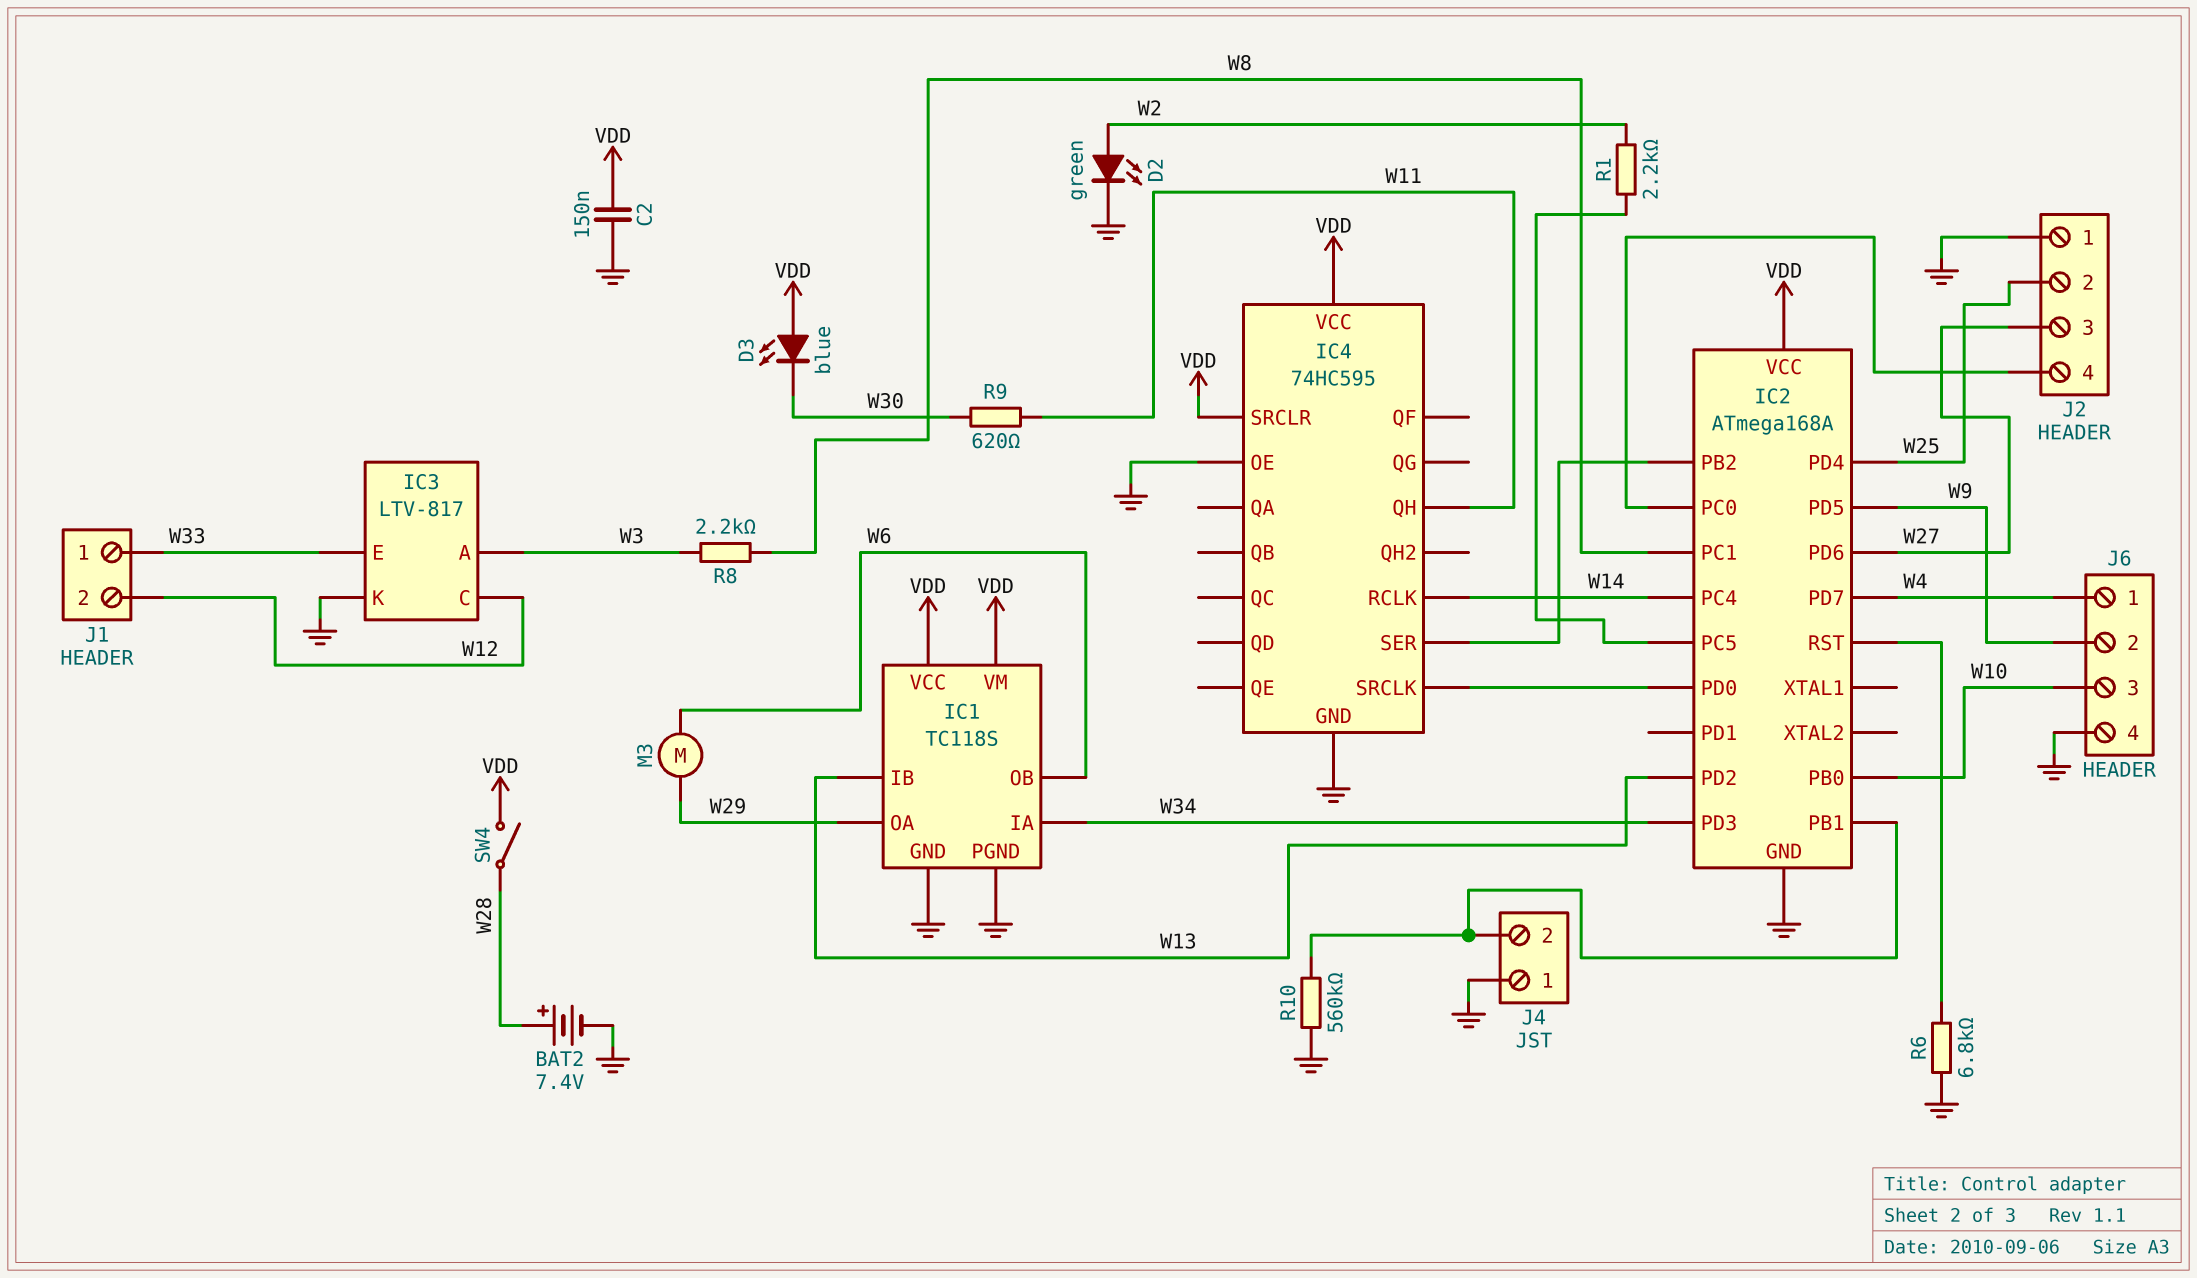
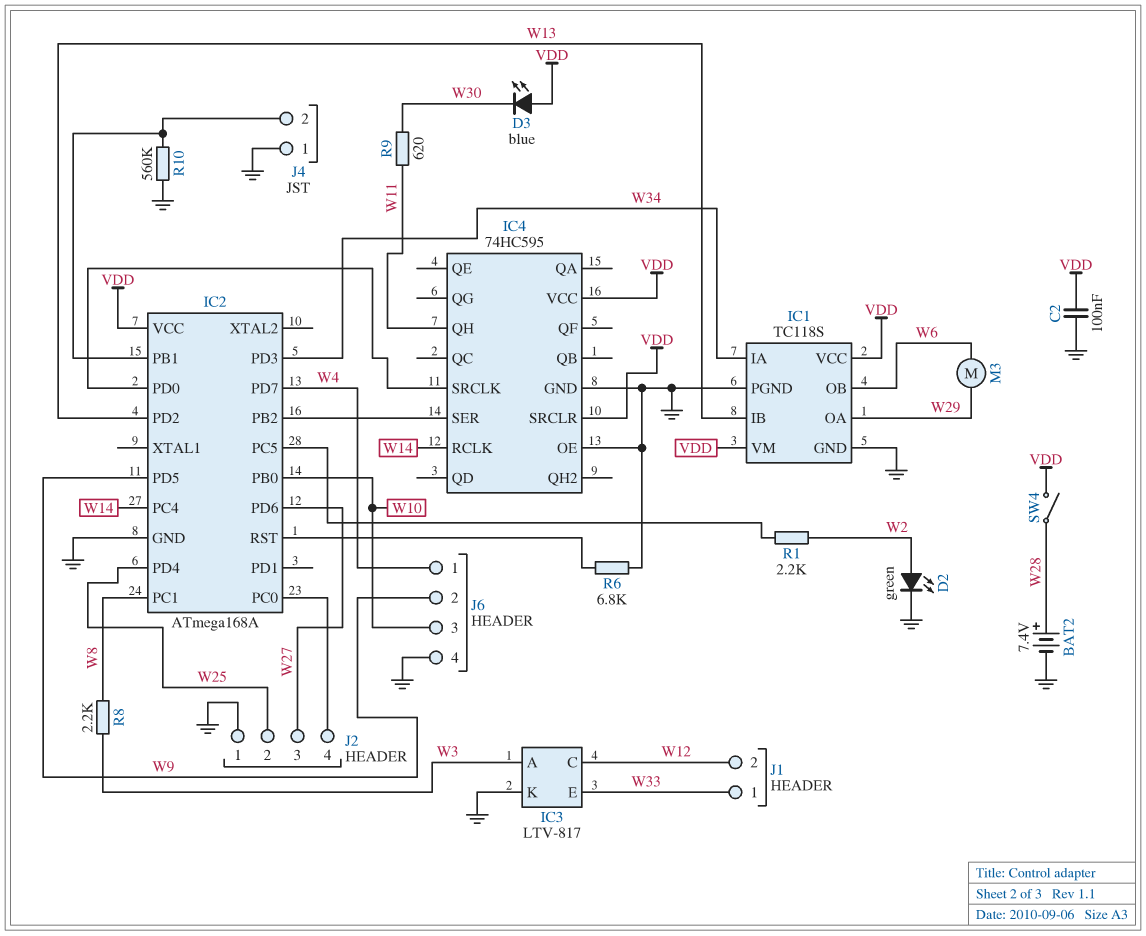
C2: 150nF (GND, VDD) -> 100nF (GND, VDD)

